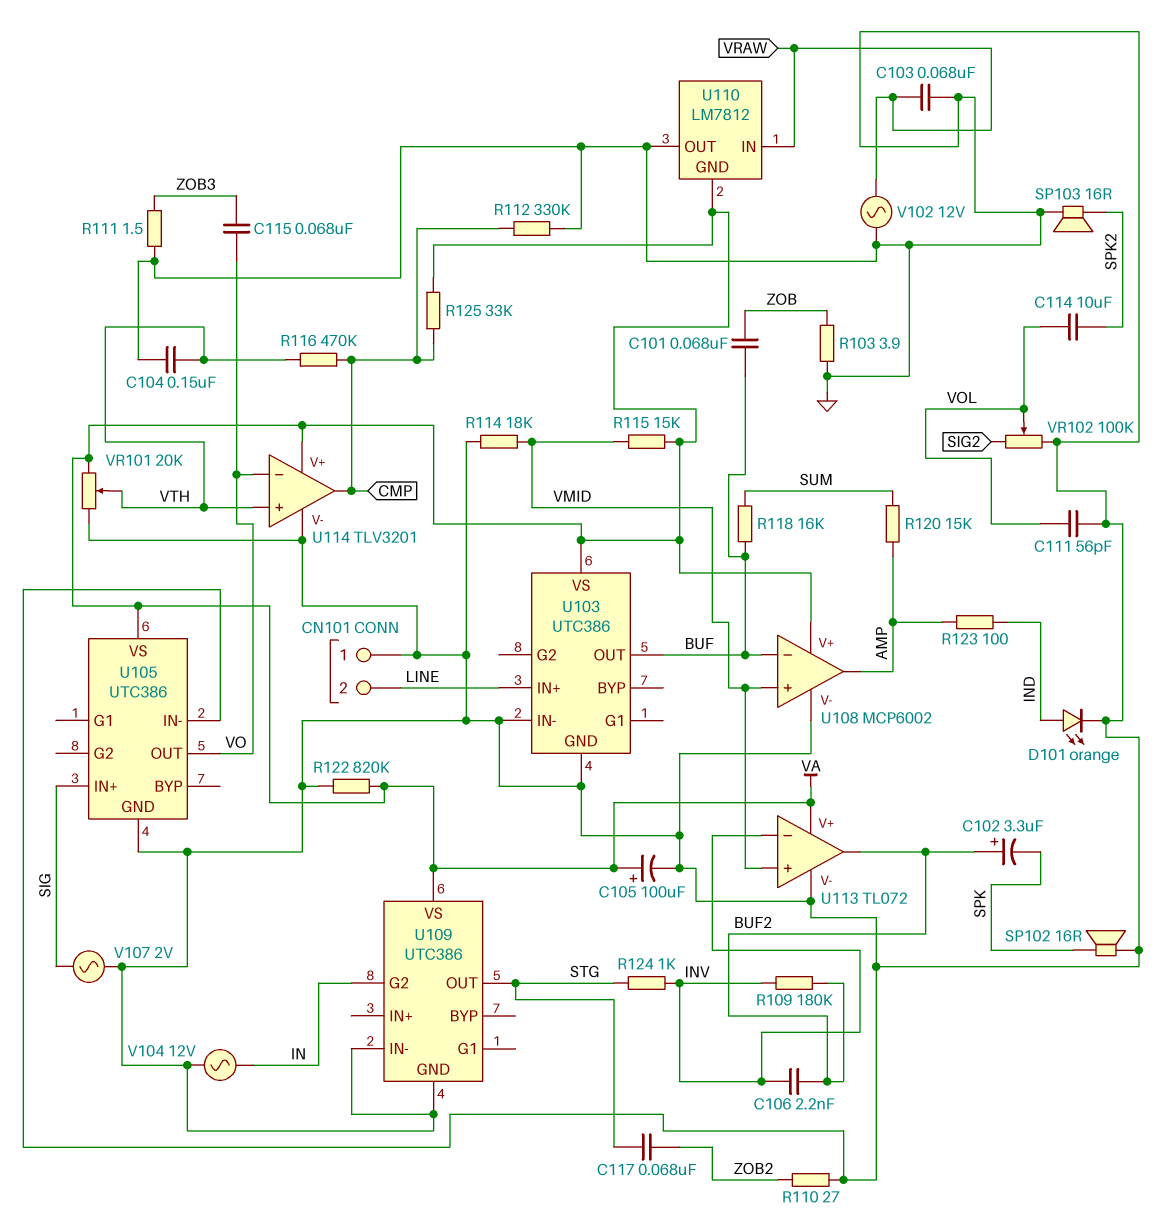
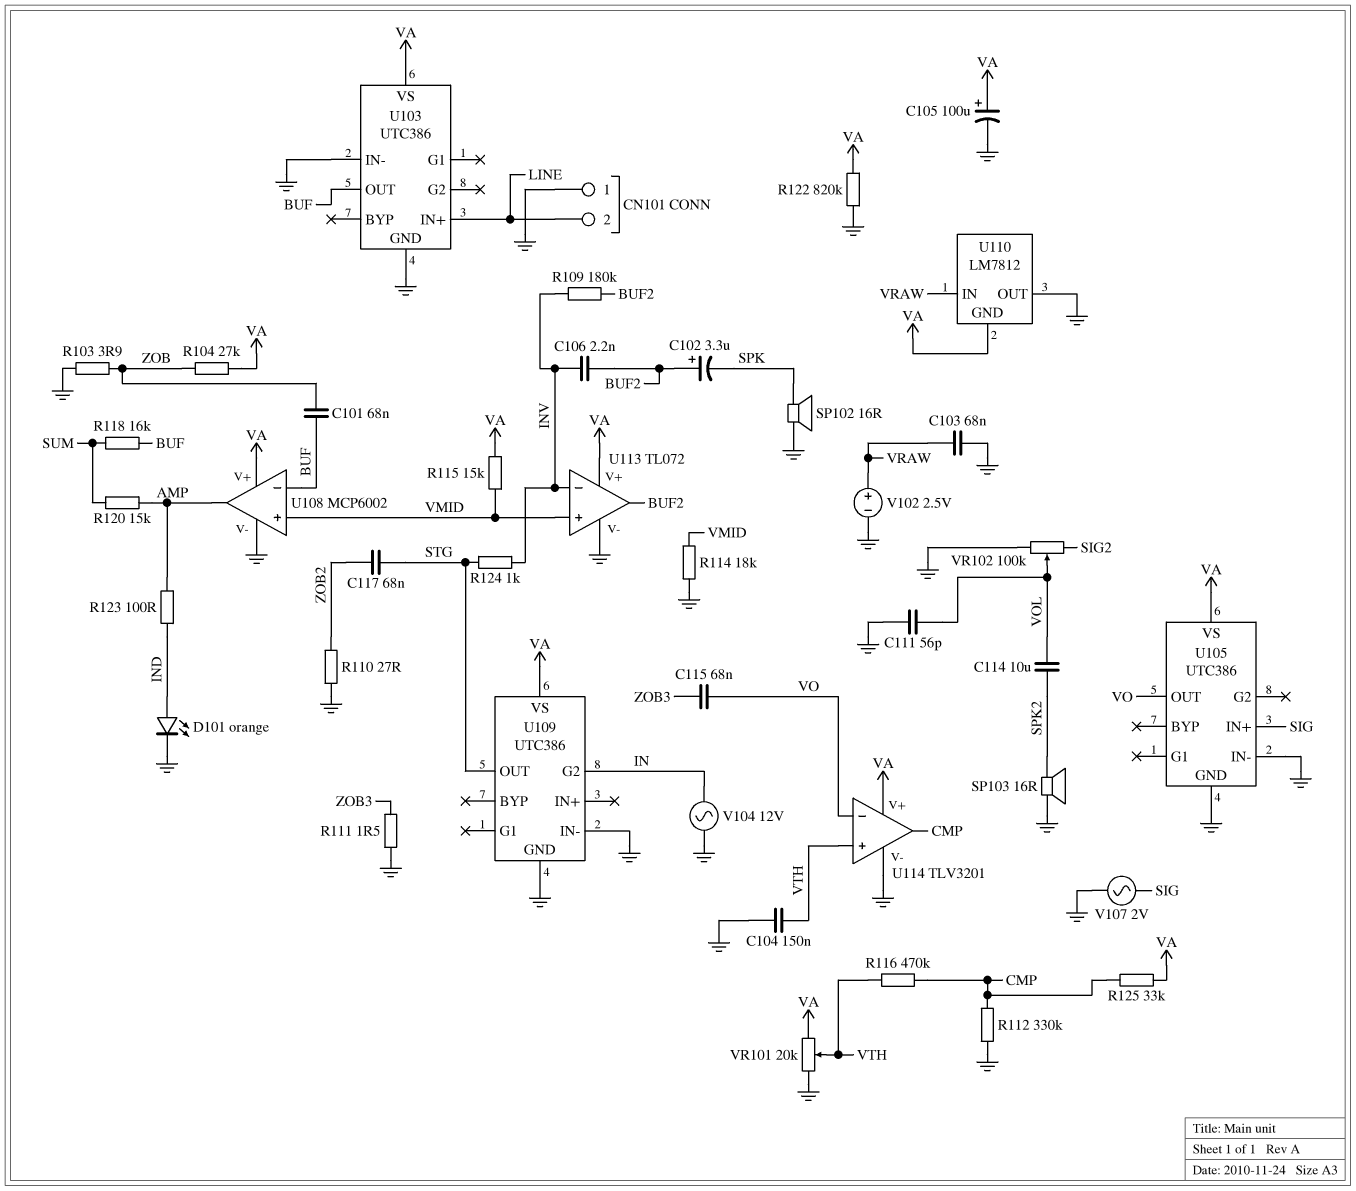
R104: none -> 27k (VA, ZOB)
V102: AC 12V (GND, VRAW) -> 2.5V (plus VRAW, minus GND)

